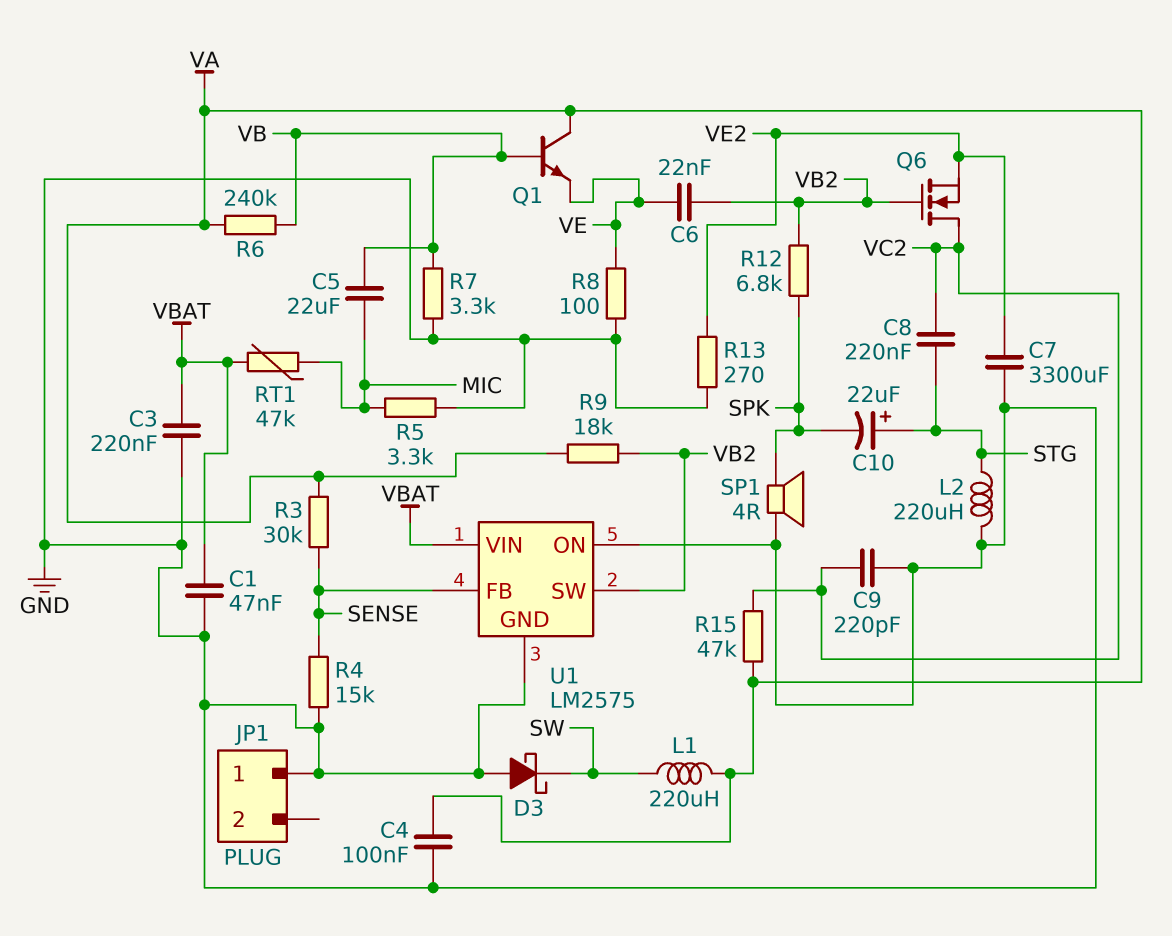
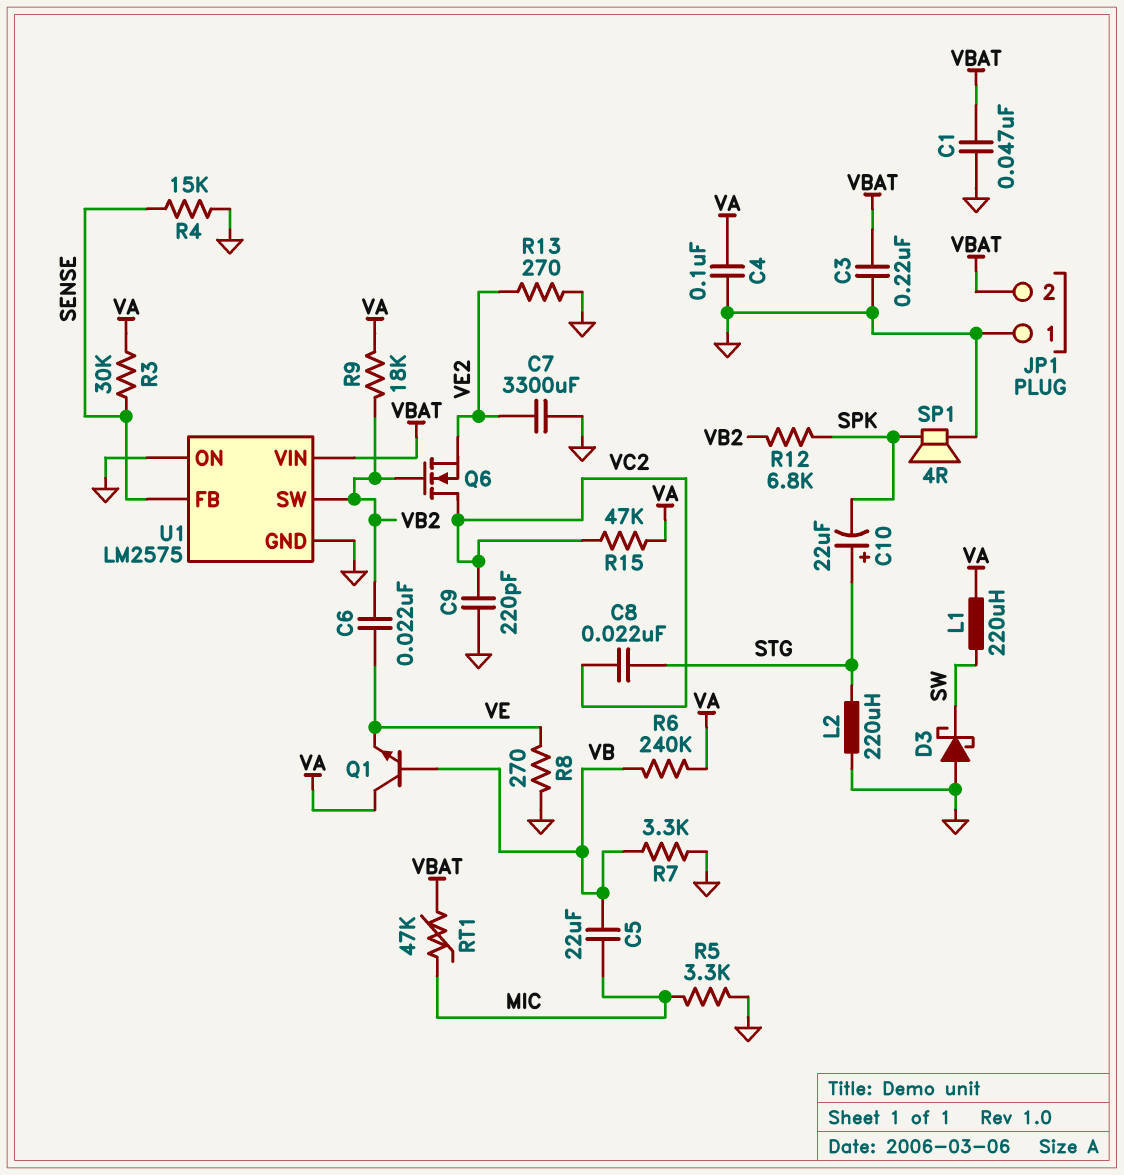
C8: 220nF (STG, VC2) -> 22nF (STG, VC2)
JP1 pin 2: none -> VBAT
R8: 100 (GND, VE) -> 270 (GND, VE)

